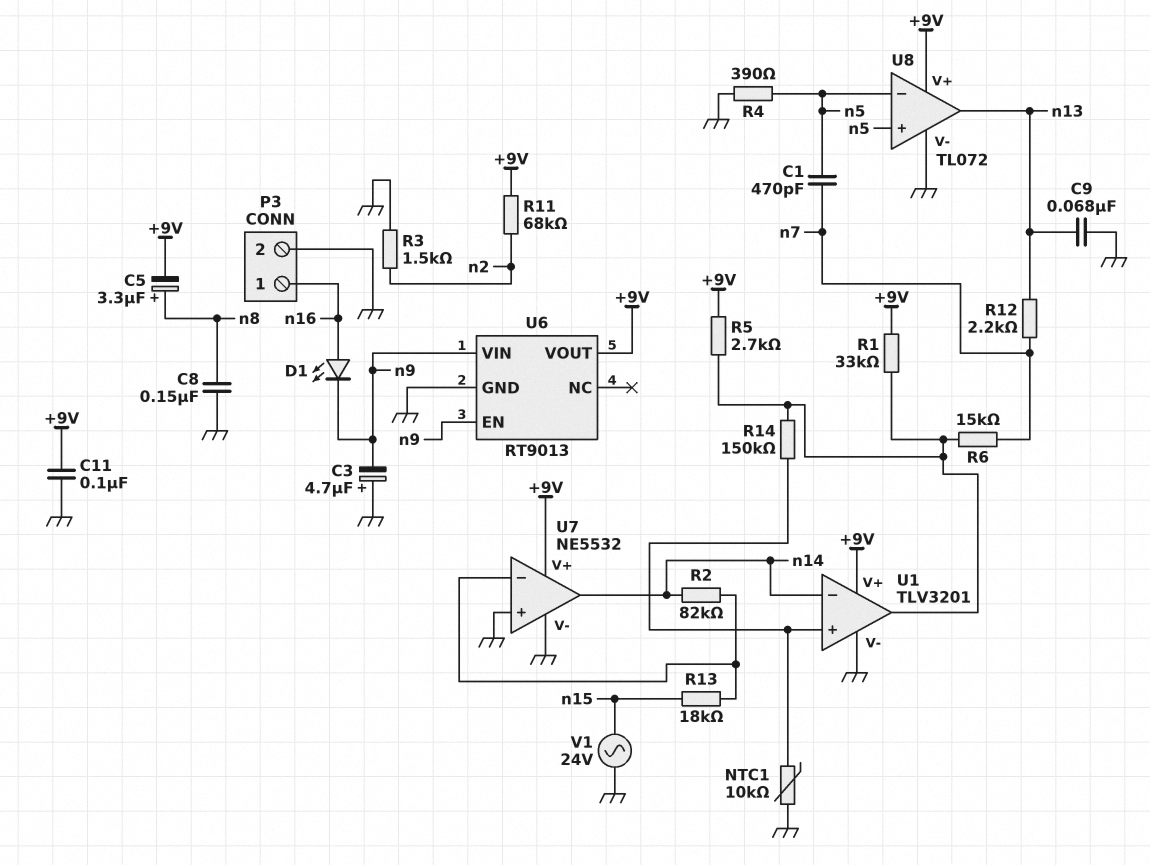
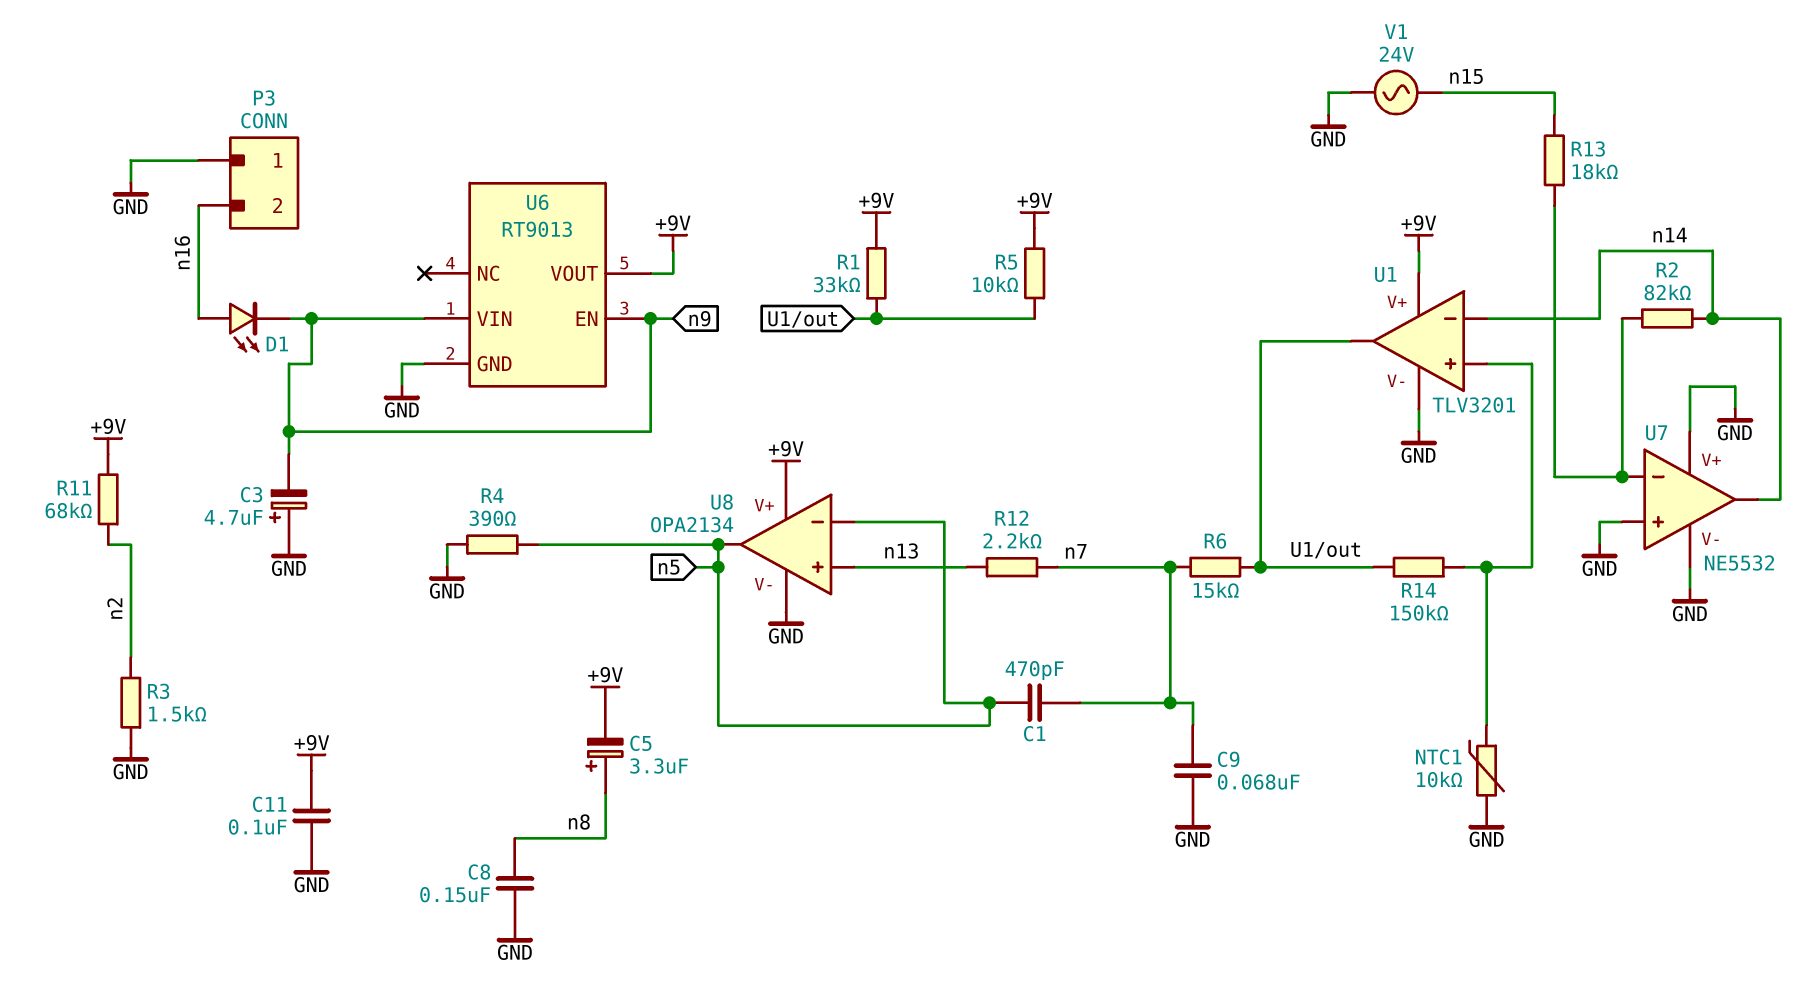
C9: 68nF (GND, n13) -> 68nF (GND, n7)
P3 pin 1: n16 -> GND
P3 pin 2: GND -> n16
R5: 2.7k (+9V, U1/out) -> 10k (+9V, U1/out)
U7 pin V+: +9V -> GND
U8: TL072 -> OPA2134
U8 pin in+: n5 -> n13
U8 pin out: n13 -> n5

